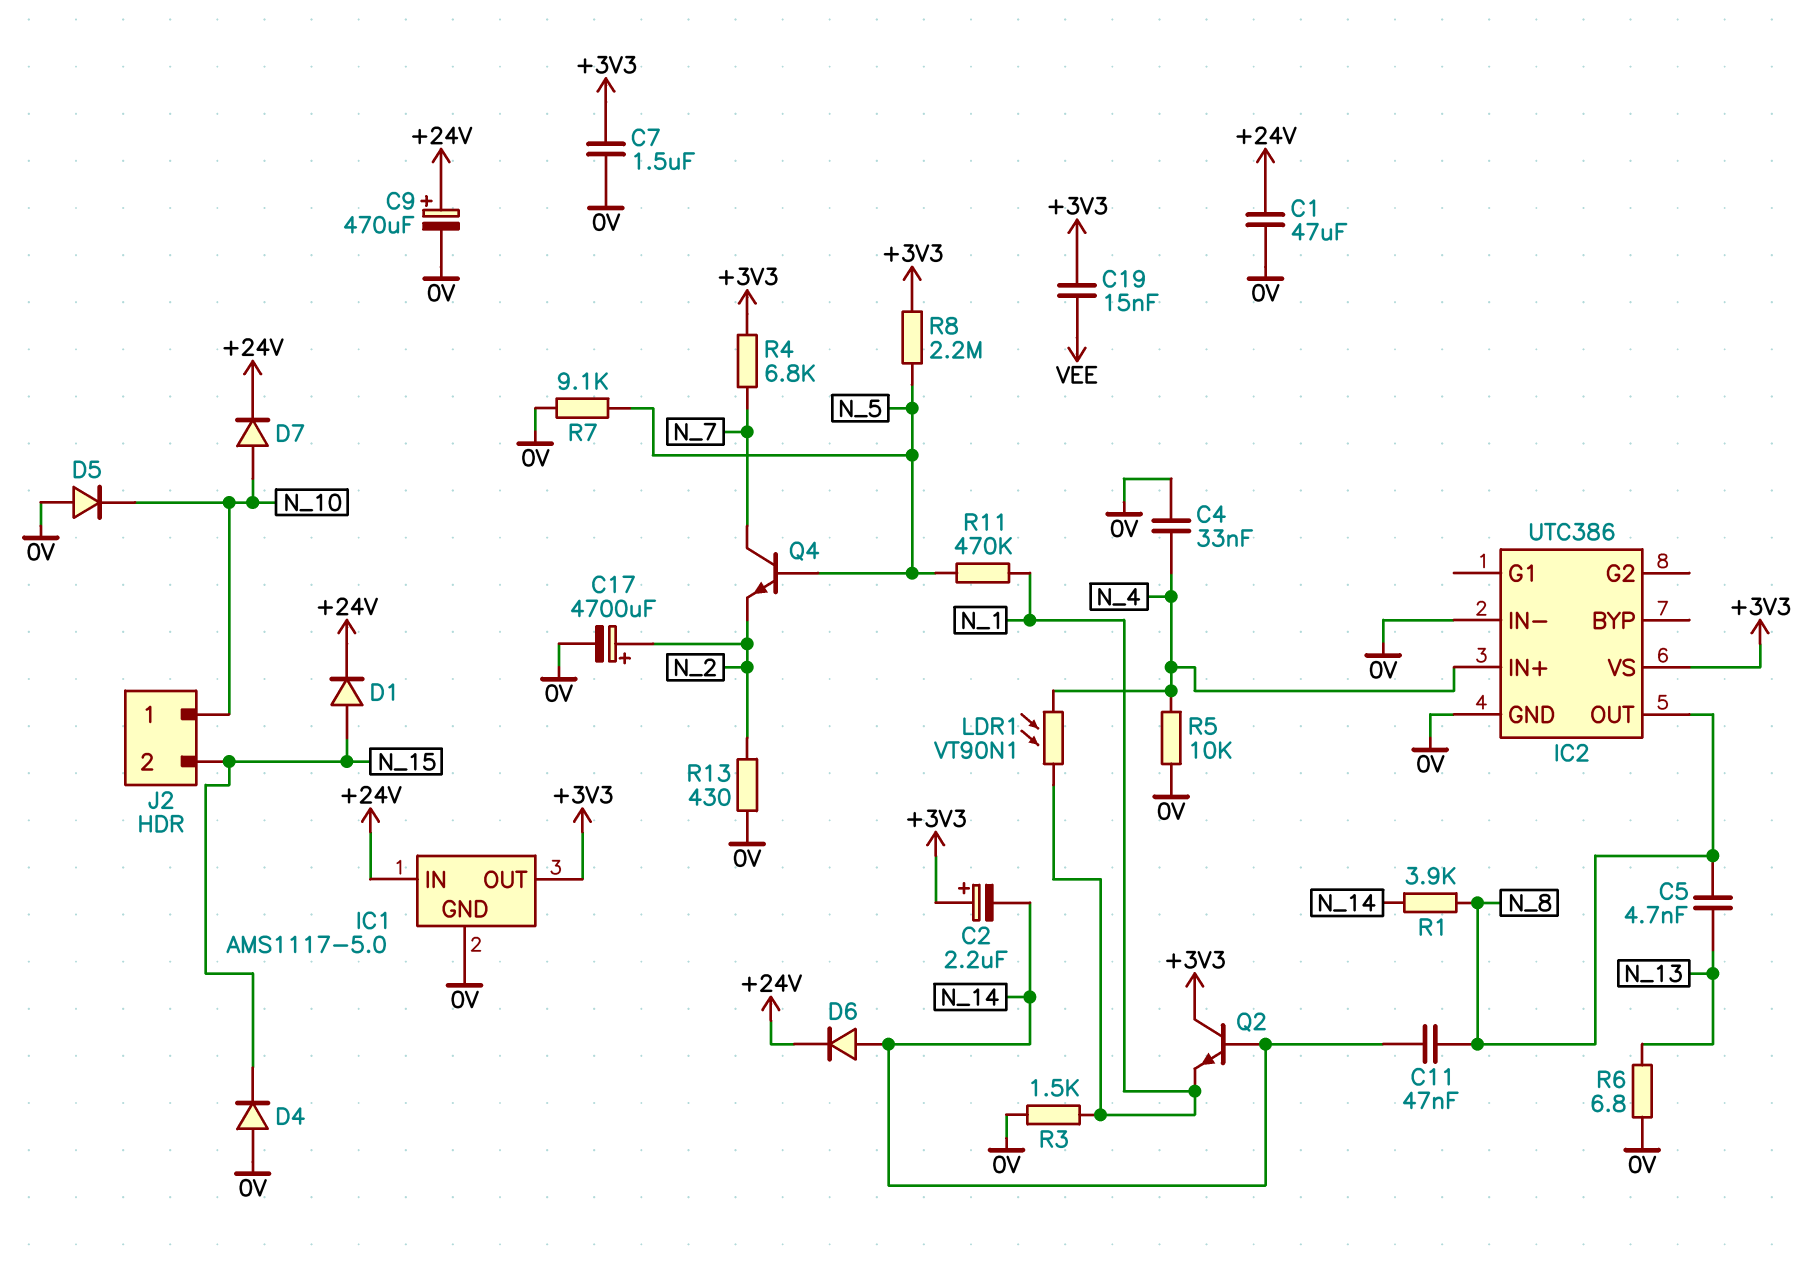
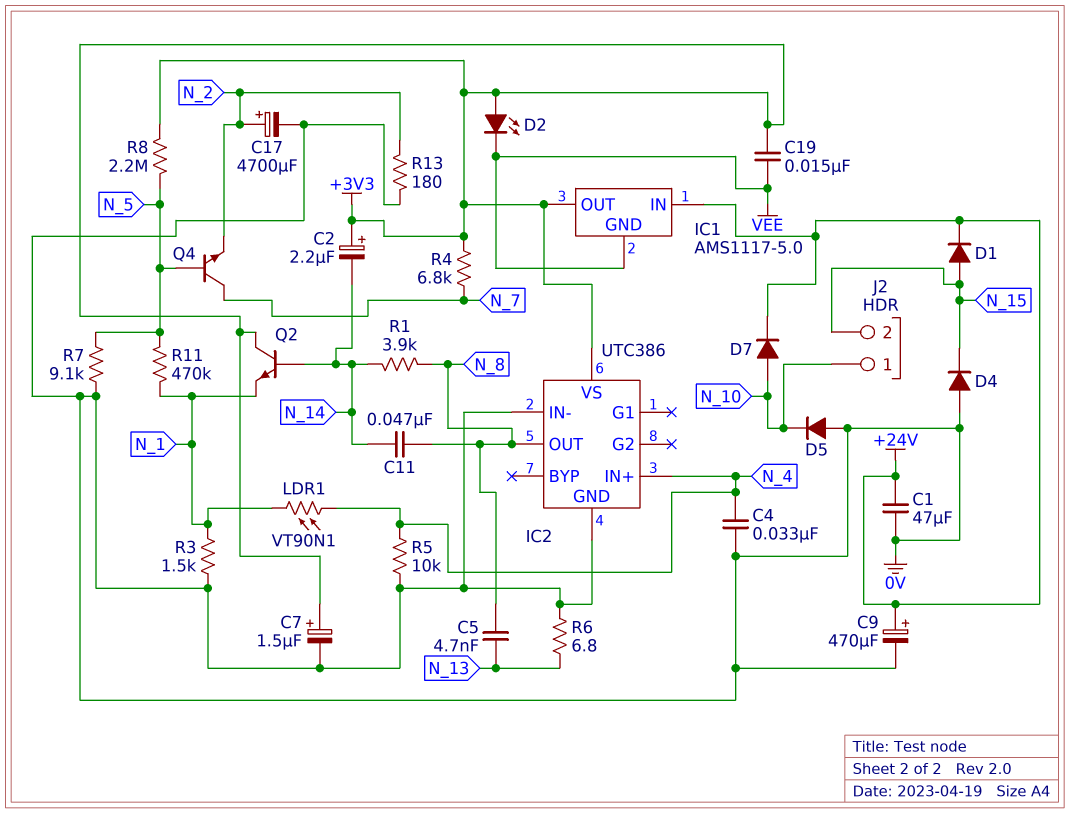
C7: 1.5uF (+3V3, 0V) -> 1.5uF (plus +3V3, minus 0V)
D2: none -> LED (A +3V3, K VEE)
D6: diode (A N_14, K +24V) -> none
IC1 pin GND: 0V -> VEE
R13: 430 (0V, N_2) -> 180 (0V, N_2)

